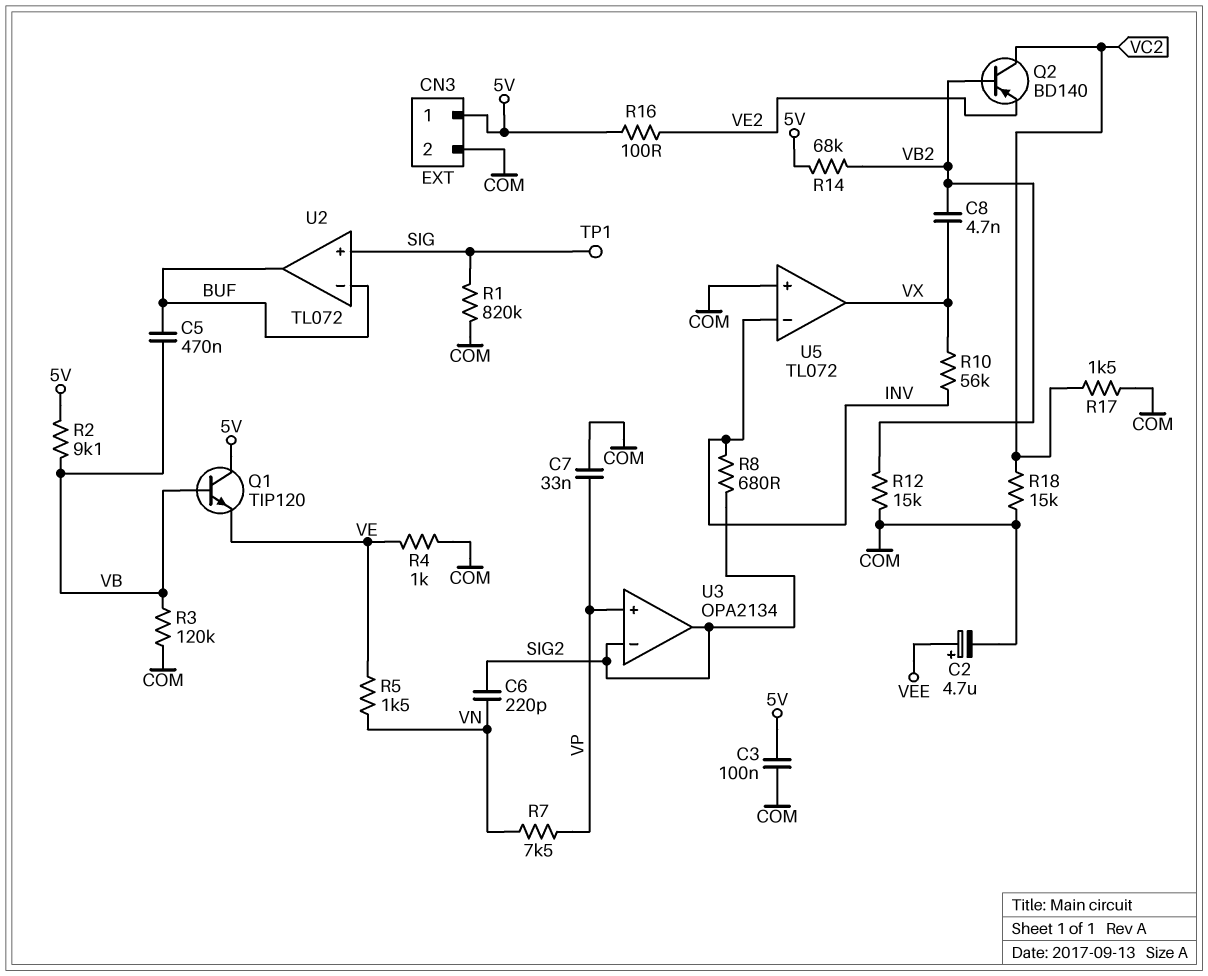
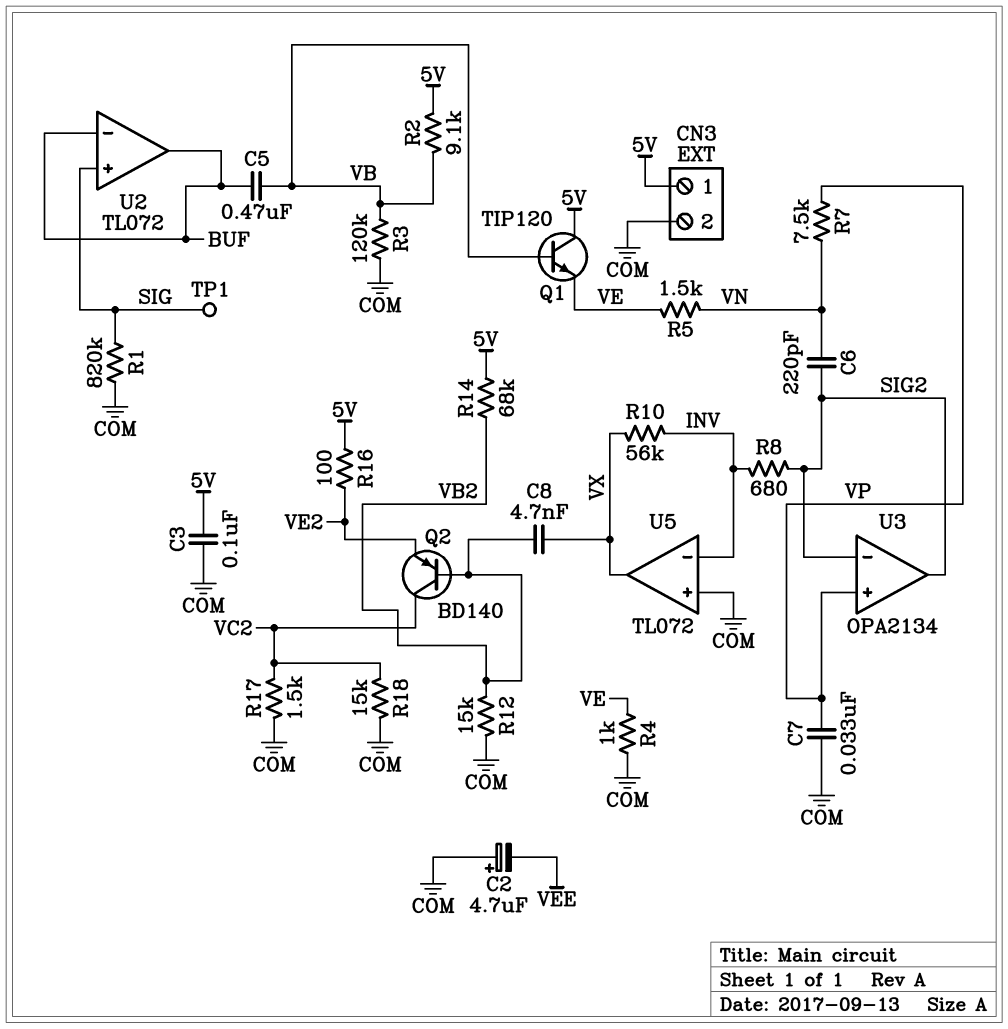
C2: 4.7uF (plus VEE, minus COM) -> 4.7uF (plus COM, minus VEE)

